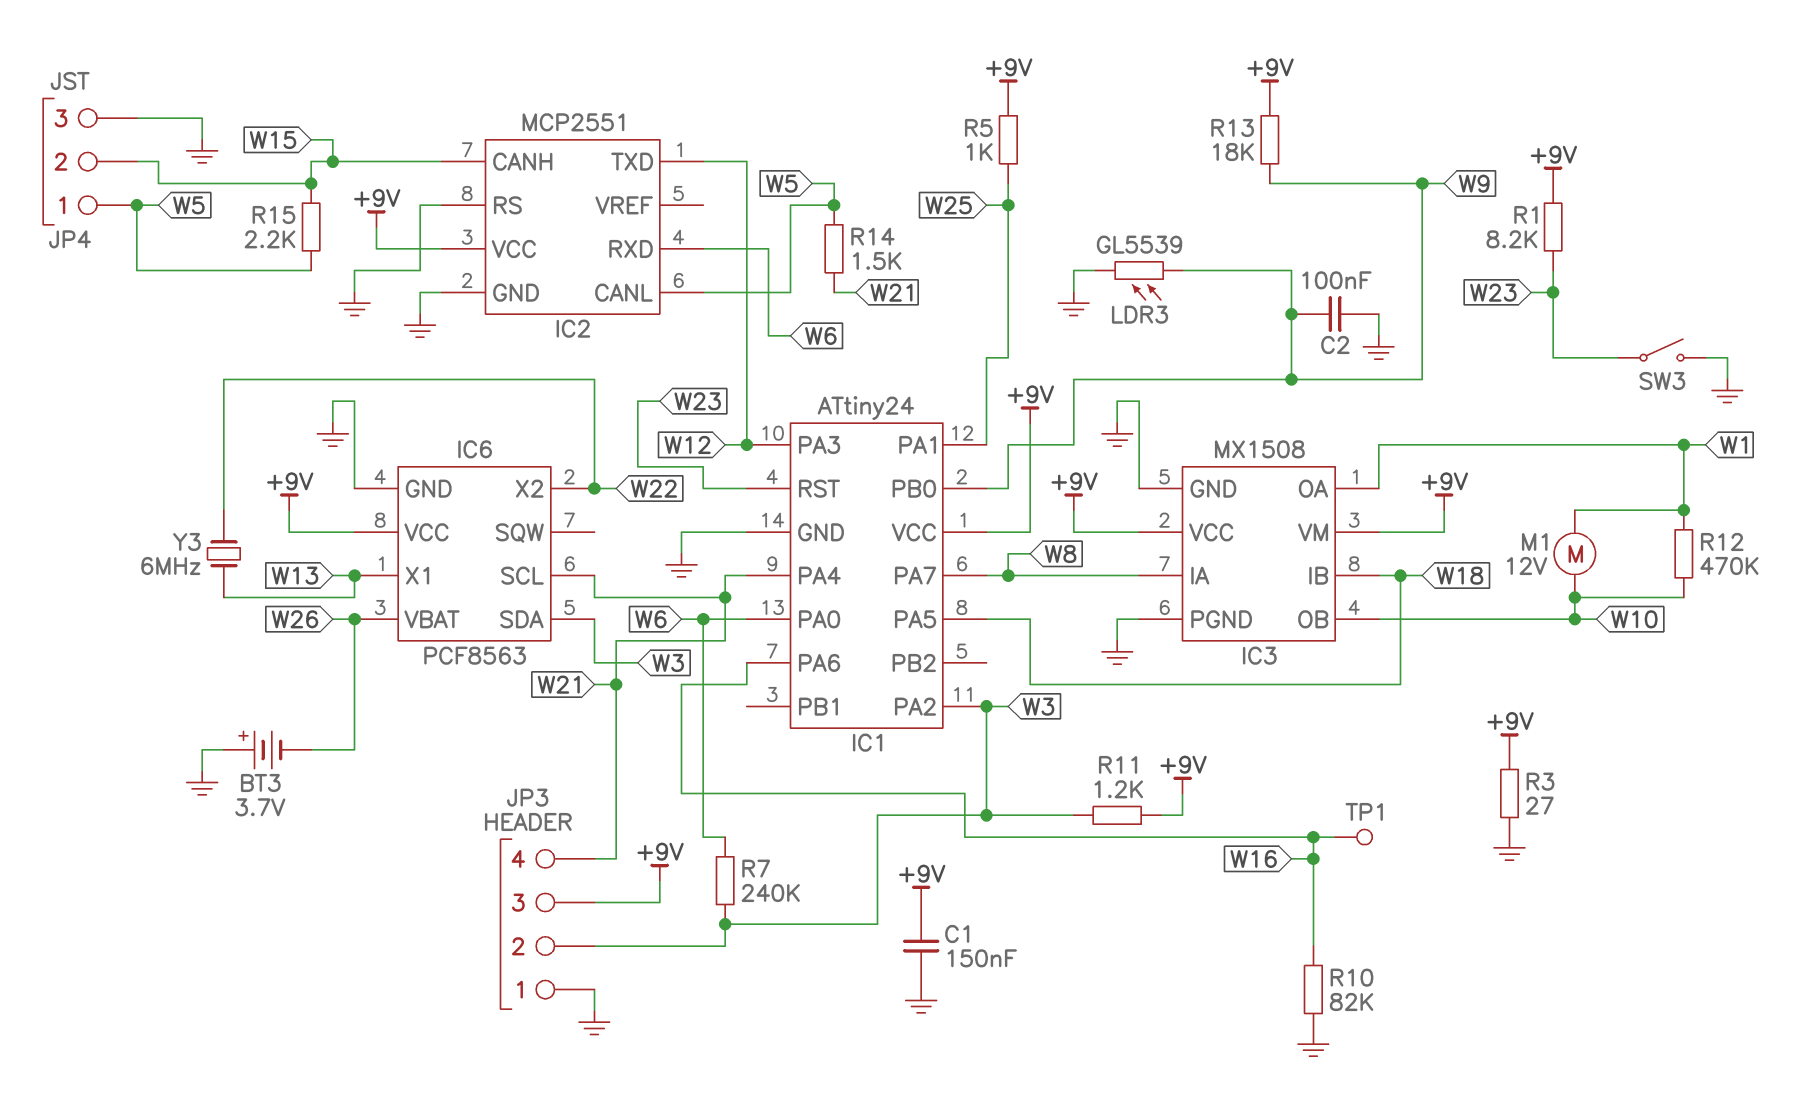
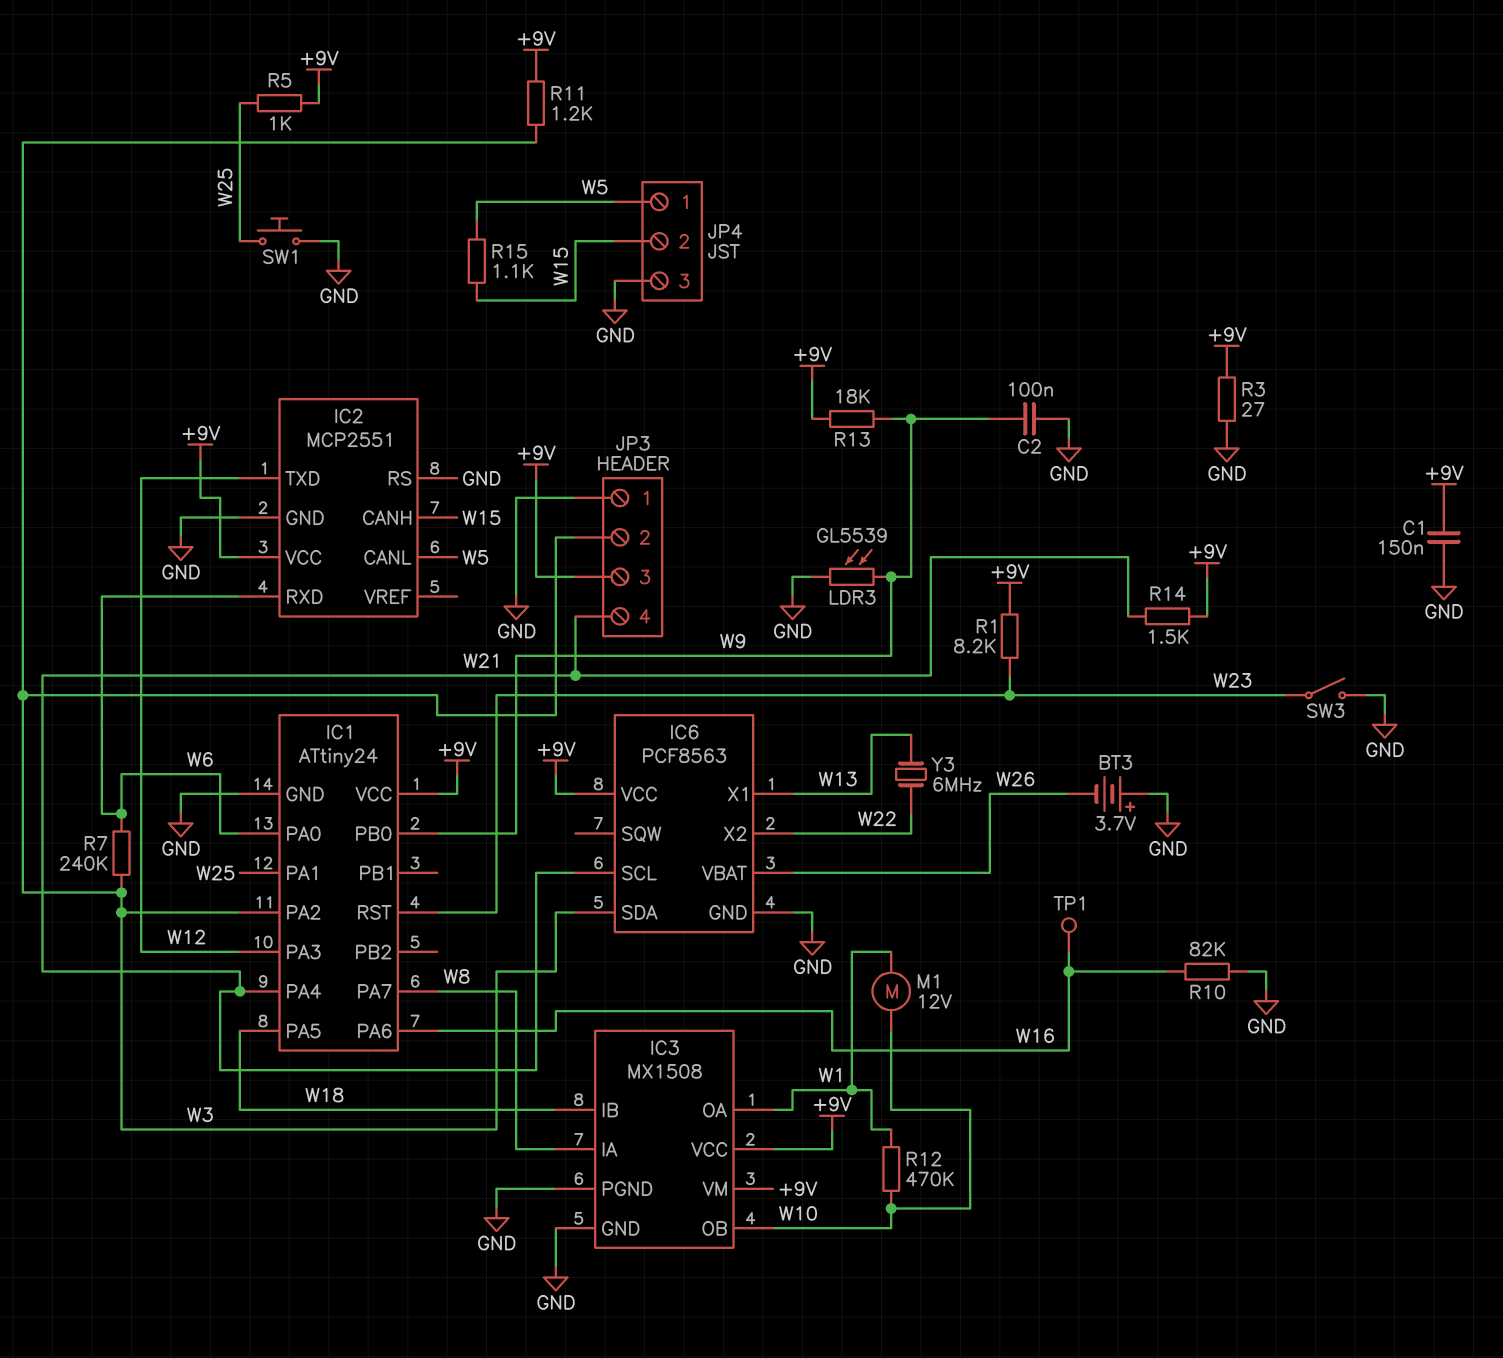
R14: 1.5k (W5, W21) -> 1.5k (+9V, W21)
R15: 2.2k (W5, W15) -> 1.1k (W5, W15)
SW1: none -> button (GND, W25)

